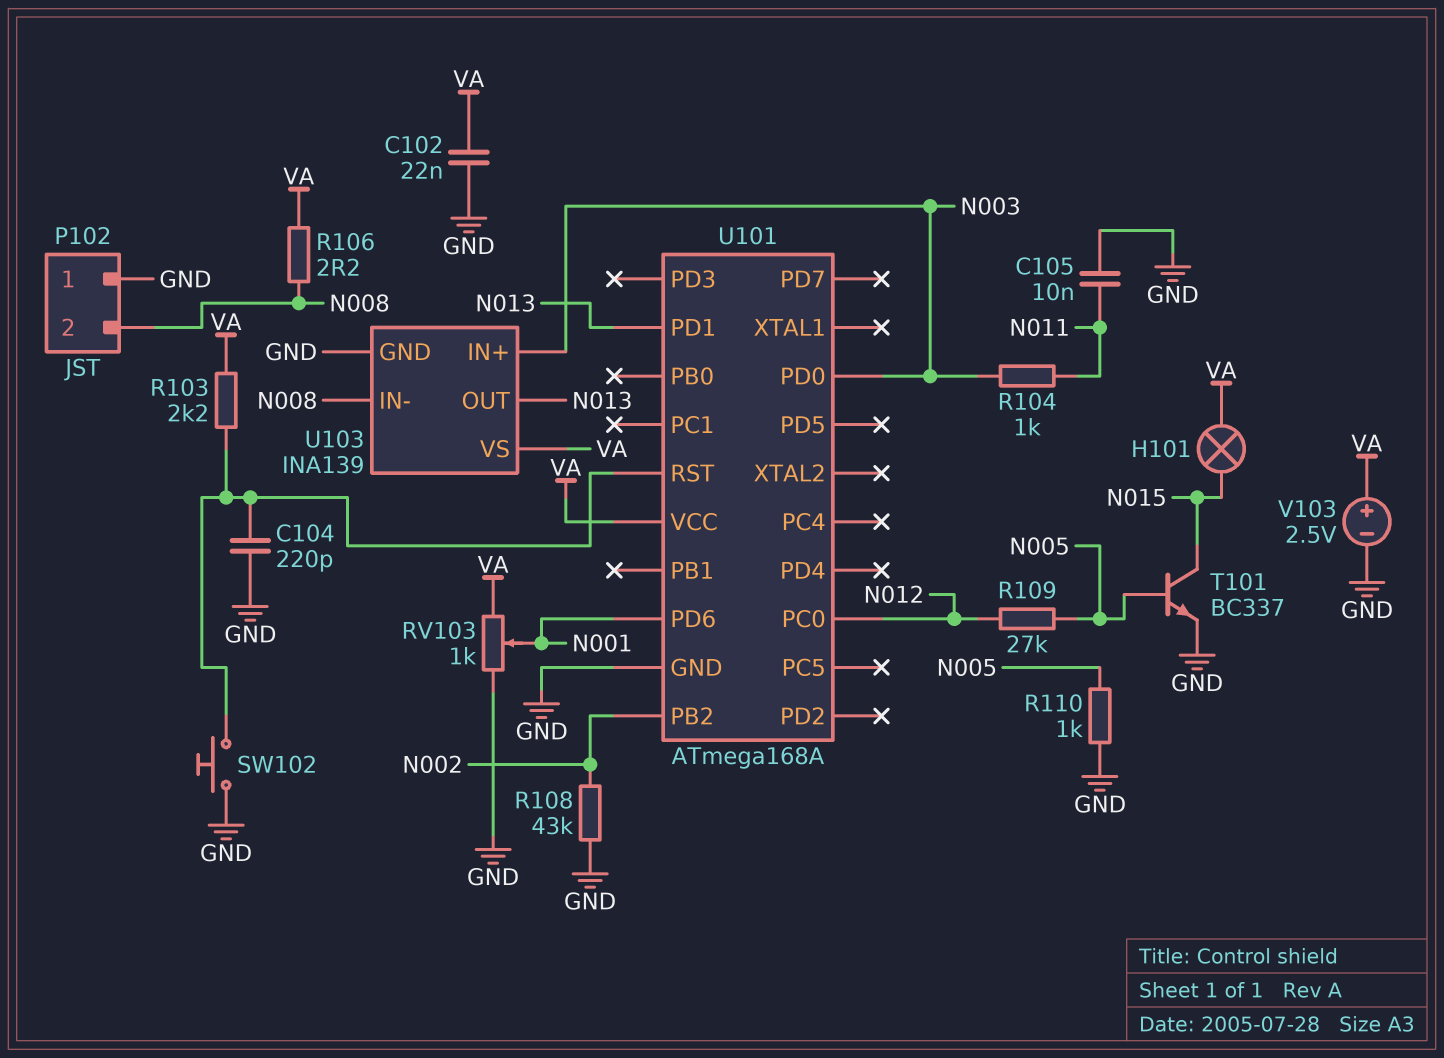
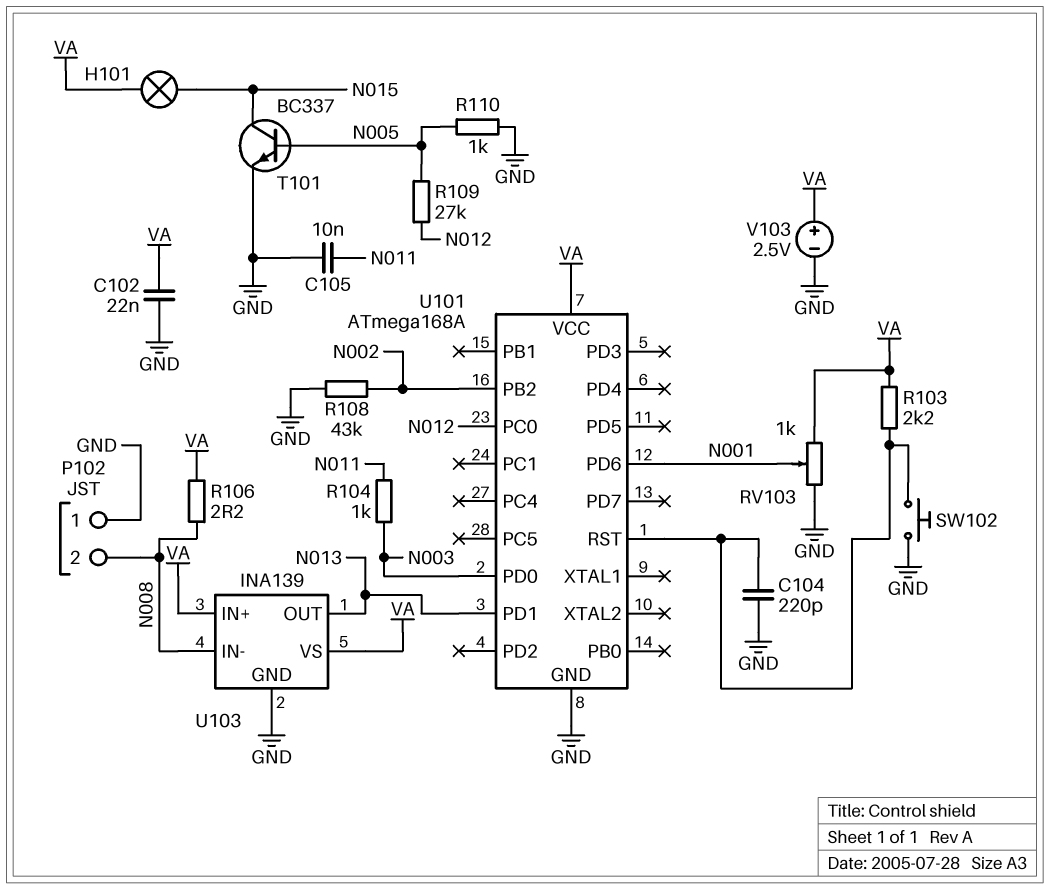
U103 pin IN+: N003 -> VA

